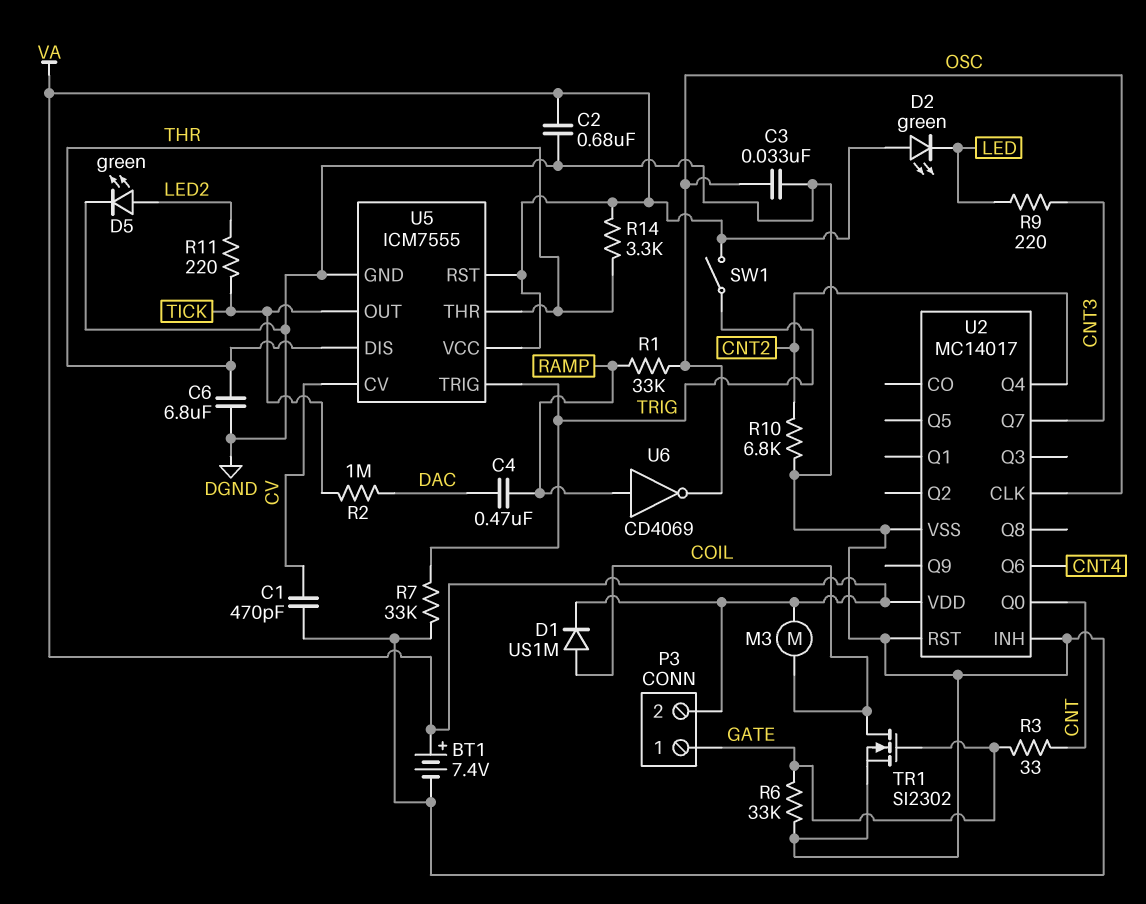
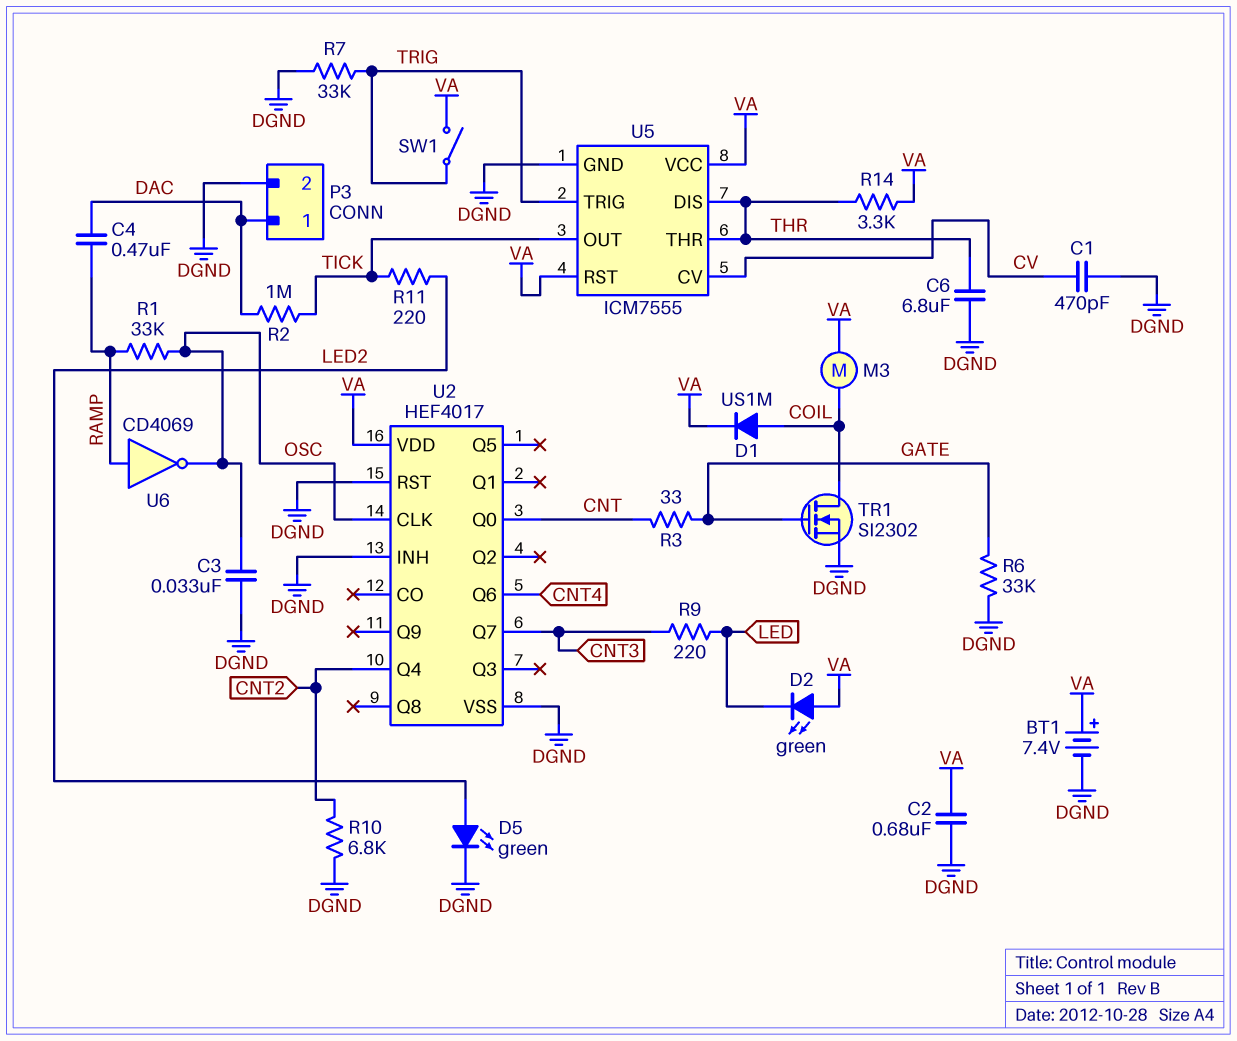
P3 pin 1: GATE -> DAC
P3 pin 2: VA -> DGND
U2: MC14017 -> HEF4017

